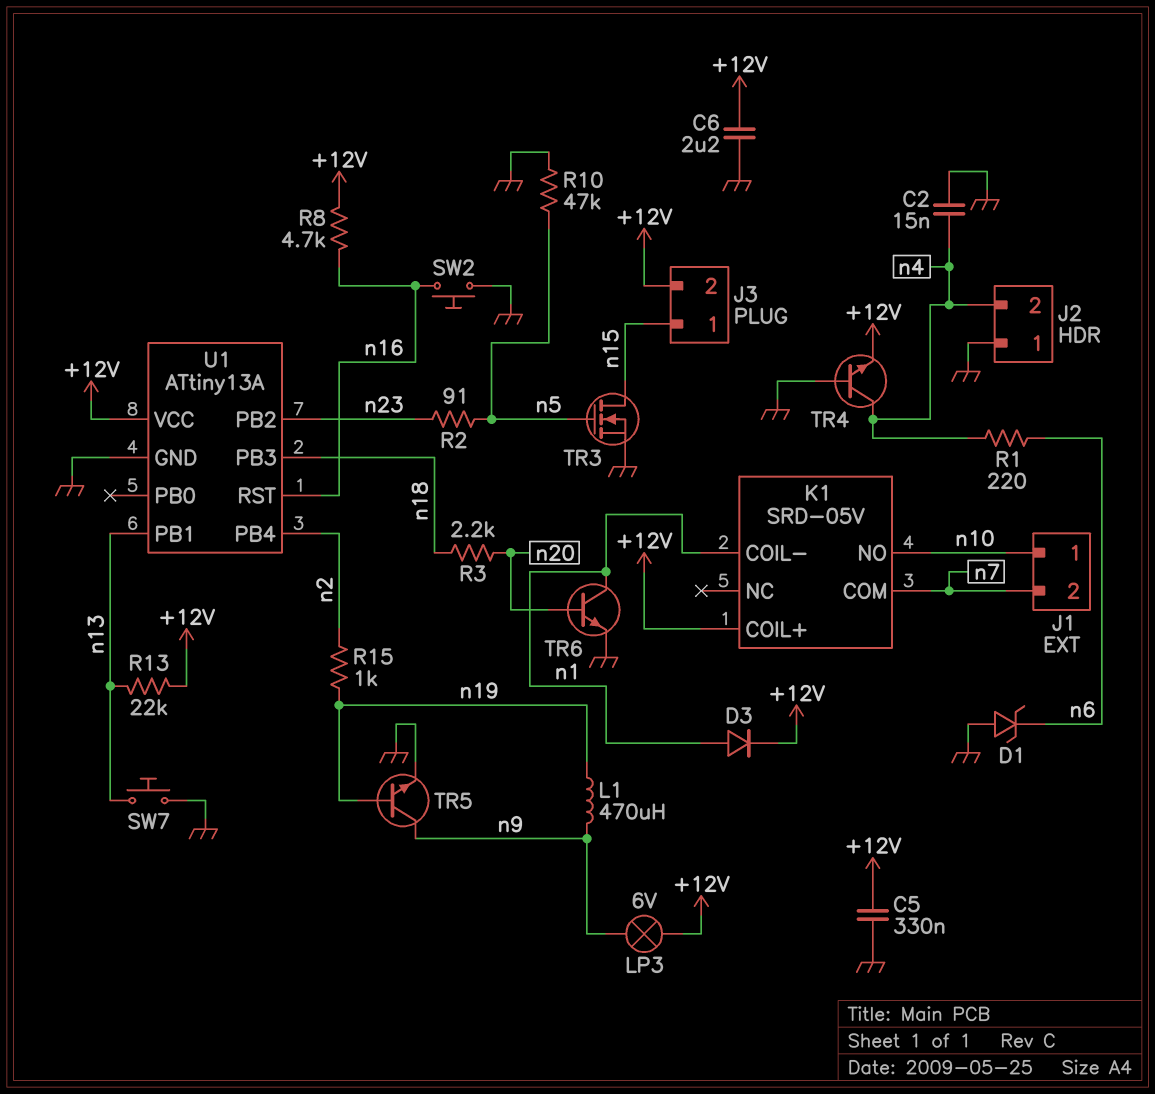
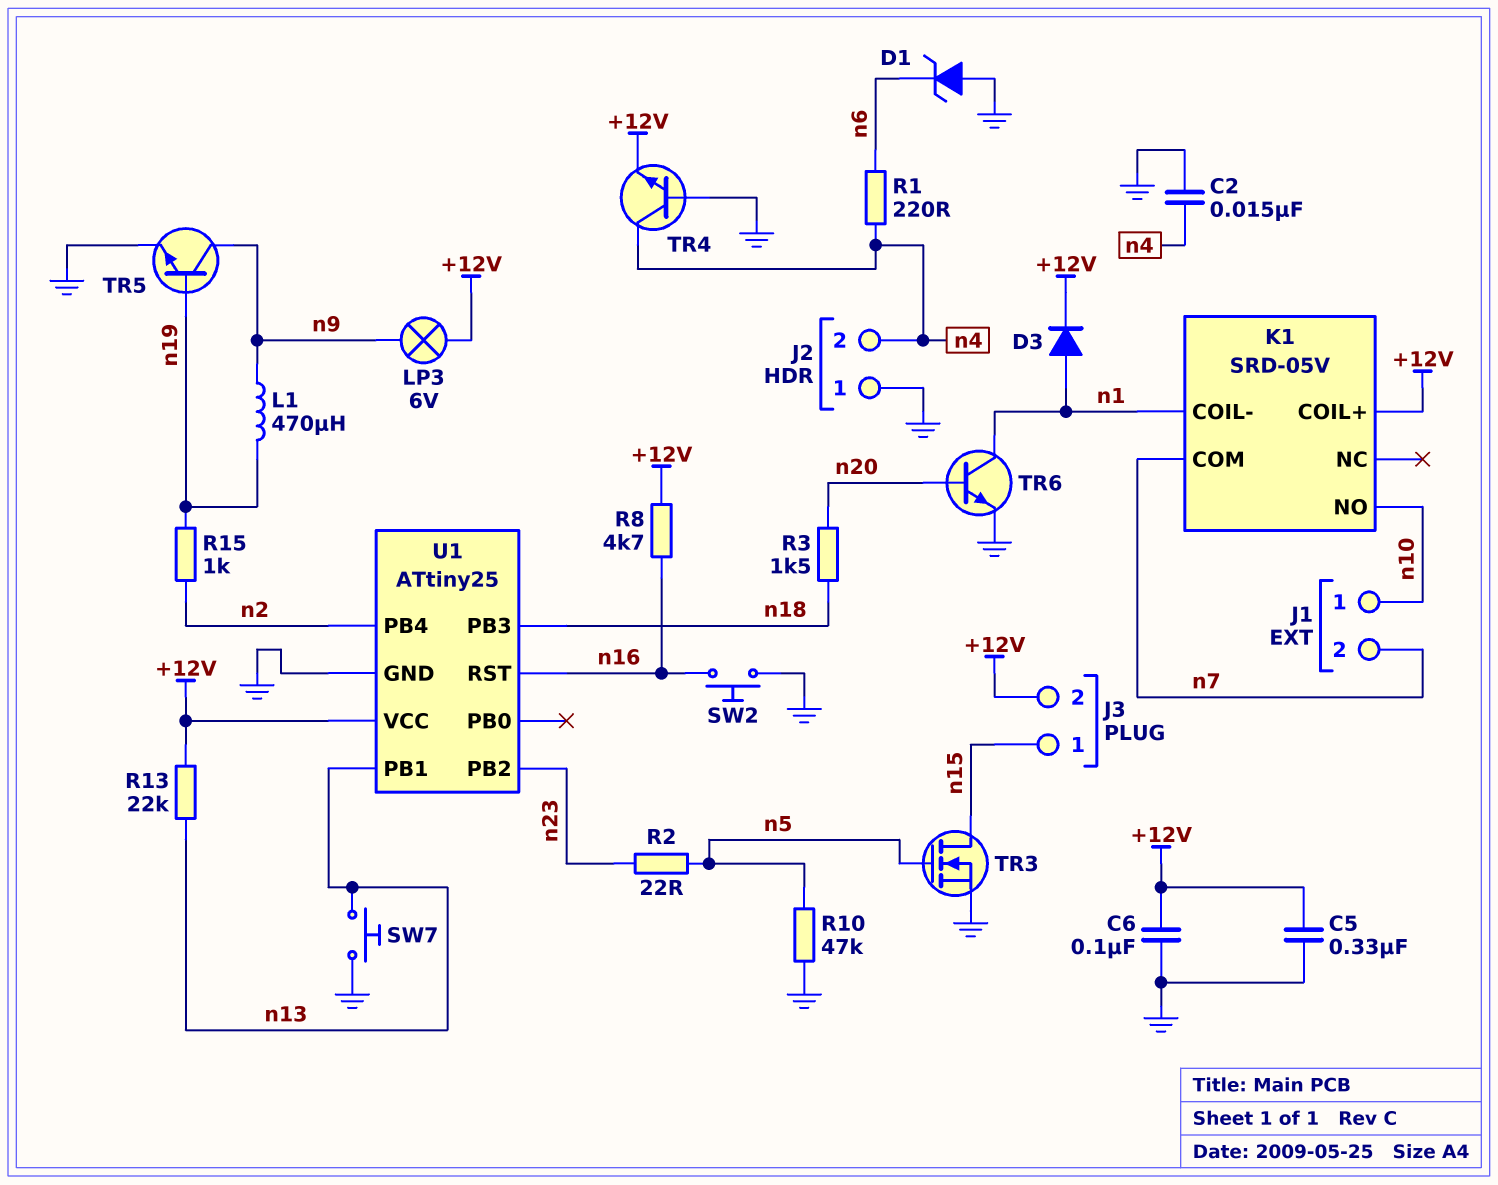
C6: 2.2uF (+12V, GND) -> 100nF (+12V, GND)
R2: 91 (n5, n23) -> 22 (n5, n23)
R3: 2.2k (n18, n20) -> 1.5k (n18, n20)
U1: ATtiny13A -> ATtiny25

